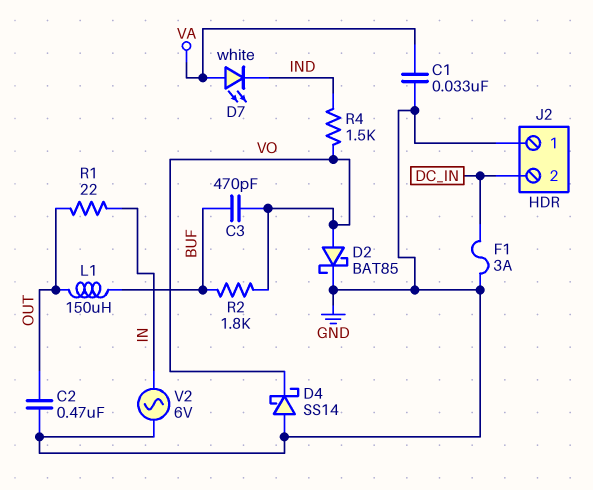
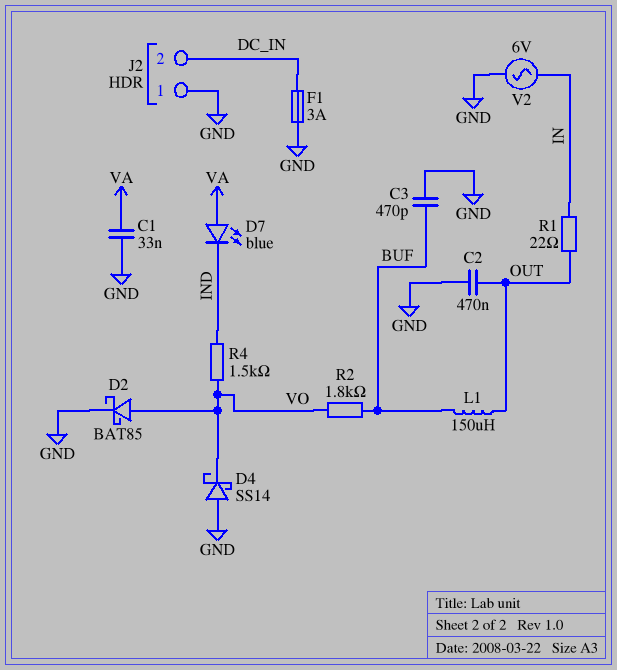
C3: 470pF (BUF, VO) -> 470pF (BUF, GND)
D7: LED white (A VA, K IND) -> LED blue (A VA, K IND)

